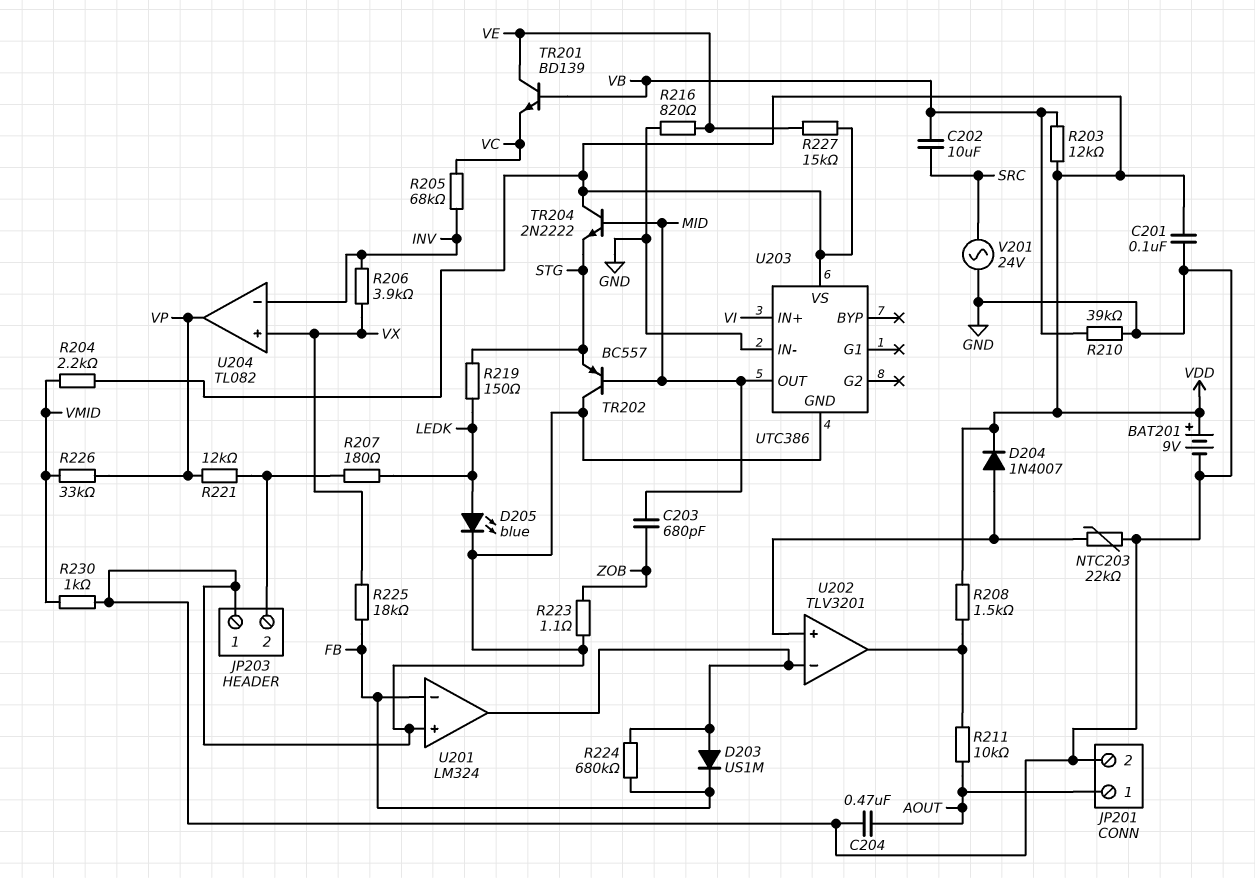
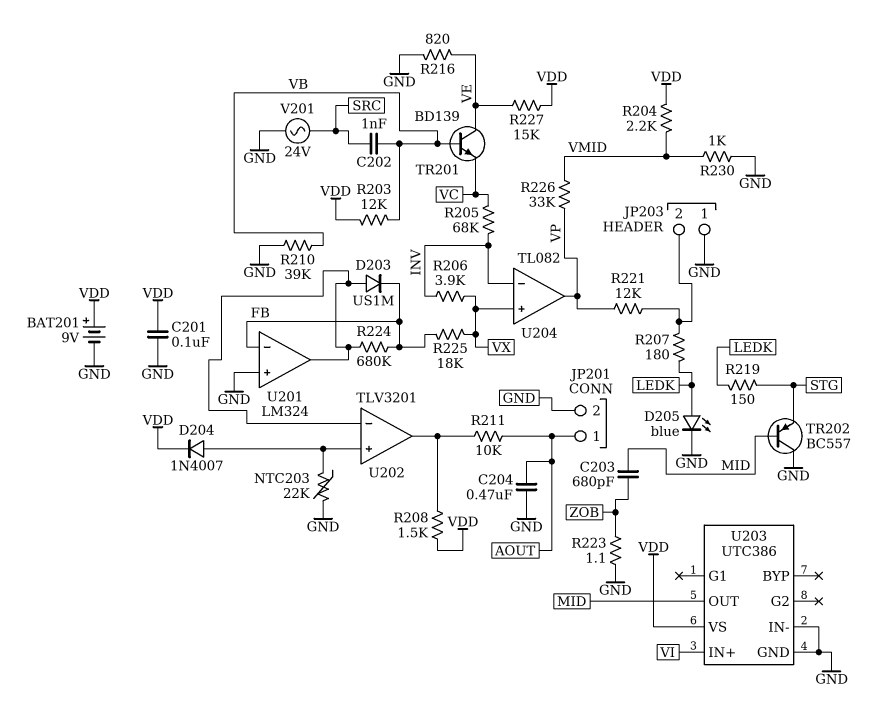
C202: 10uF (SRC, VB) -> 1nF (SRC, VB)
TR204: NPN 2N2222 (B MID, C VDD, E STG) -> none

